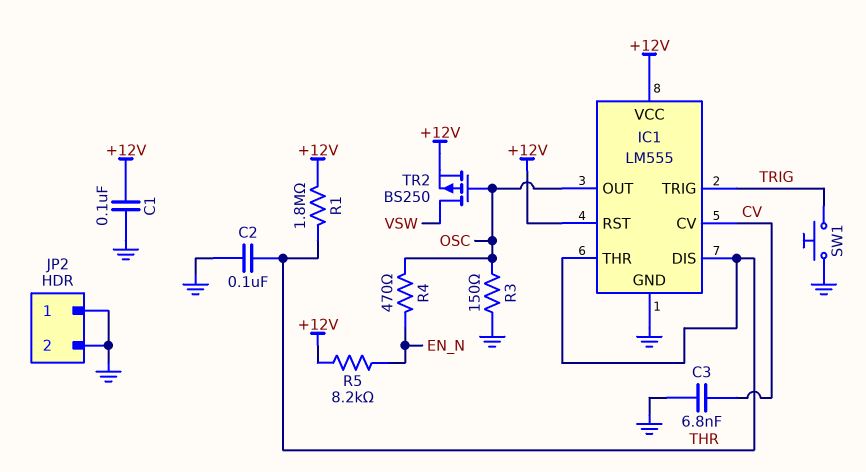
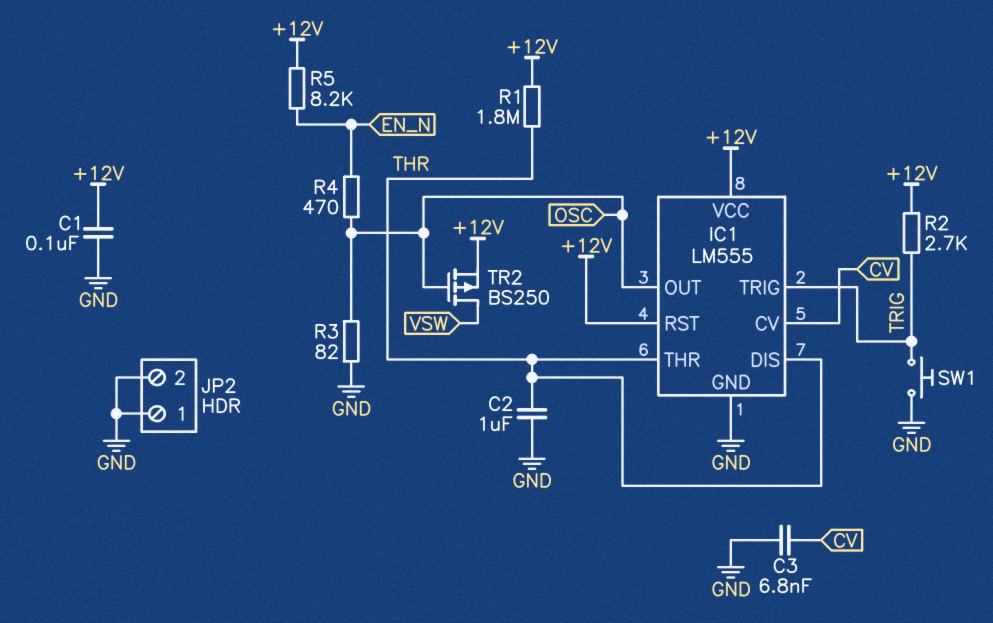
C2: 100nF (GND, THR) -> 1uF (GND, THR)
R2: none -> 2.7k (+12V, TRIG)
R3: 150 (GND, OSC) -> 82 (GND, OSC)

